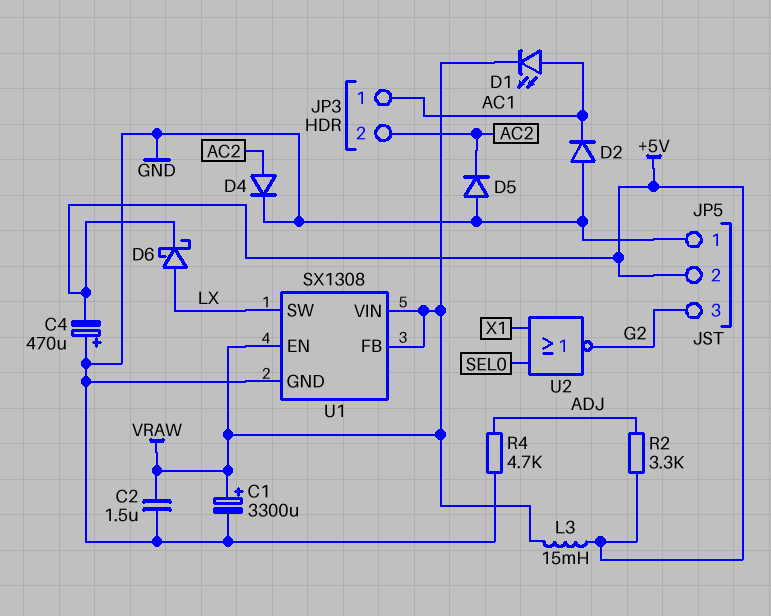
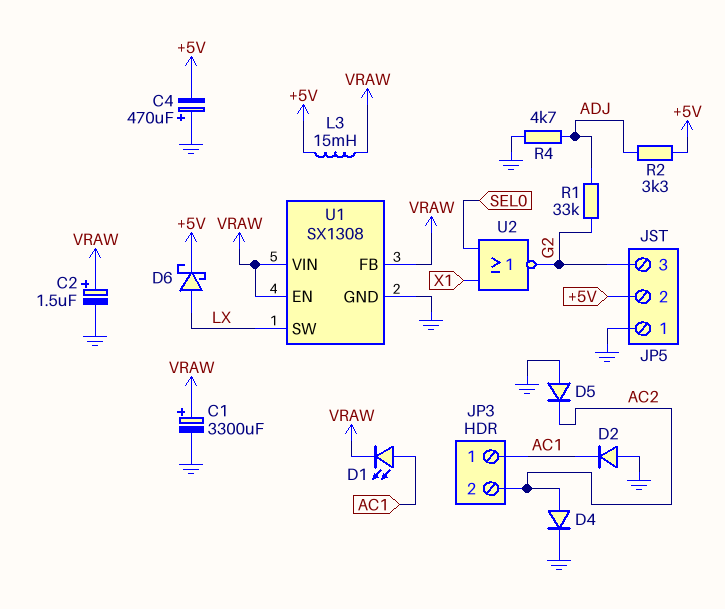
C2: 1.5uF (GND, VRAW) -> 1.5uF (plus VRAW, minus GND)
R1: none -> 33k (ADJ, G2)

